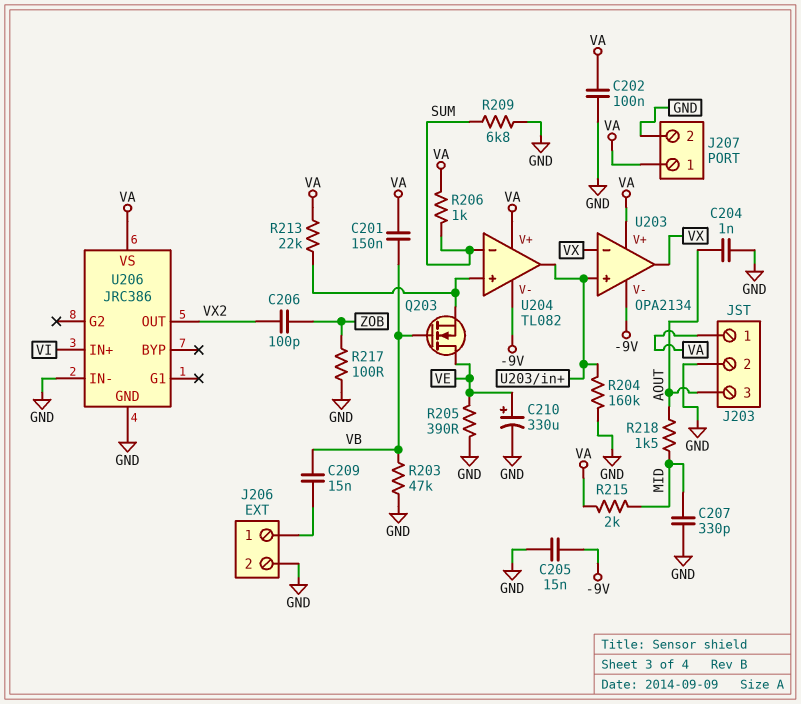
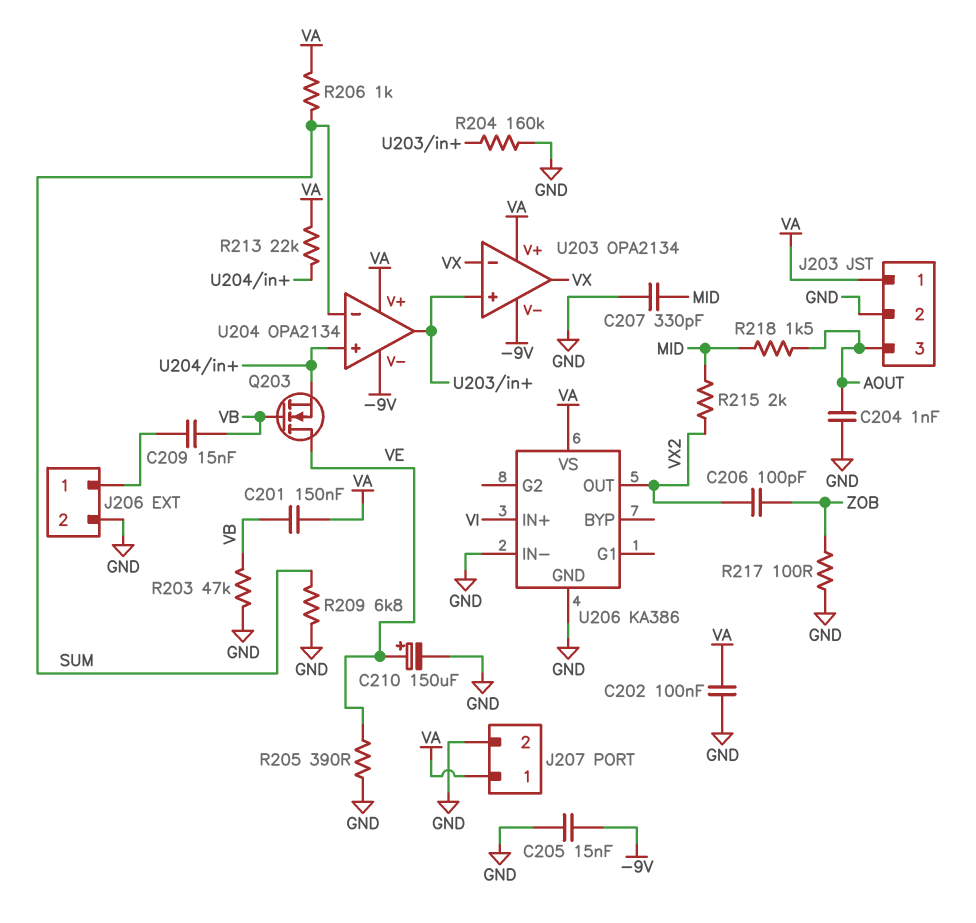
C210: 330uF (plus VE, minus GND) -> 150uF (plus VE, minus GND)
R215: 2k (MID, VA) -> 2k (MID, VX2)
U204: TL082 -> OPA2134
U206: JRC386 -> KA386

